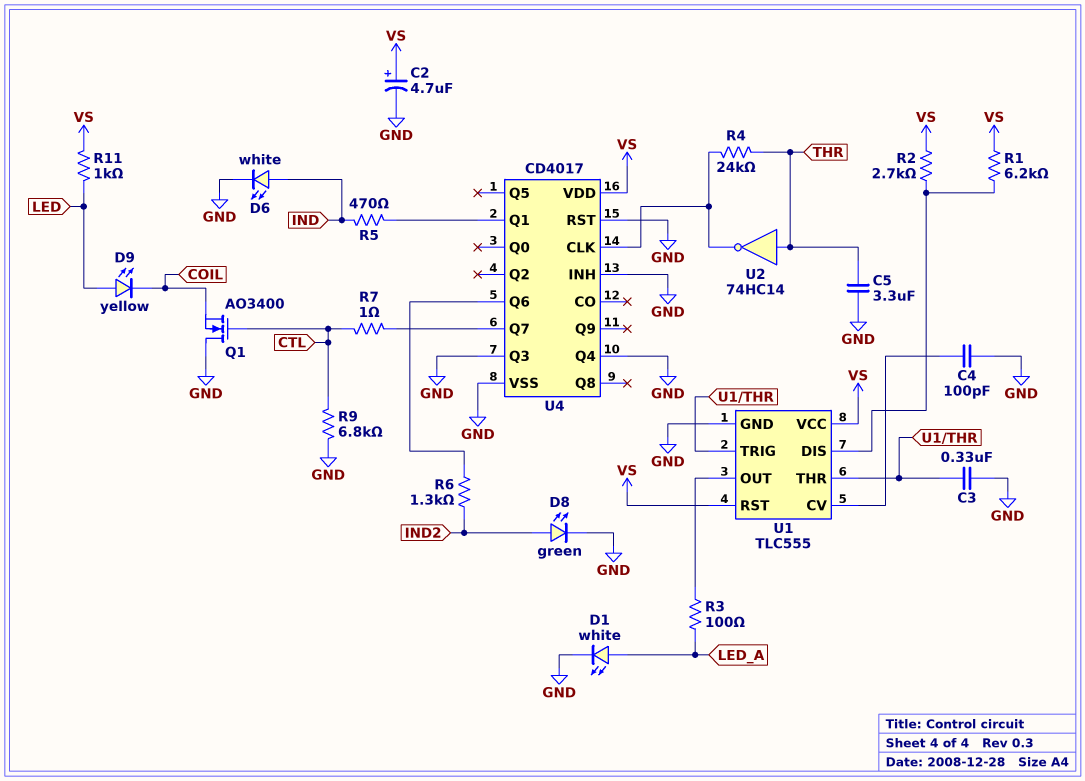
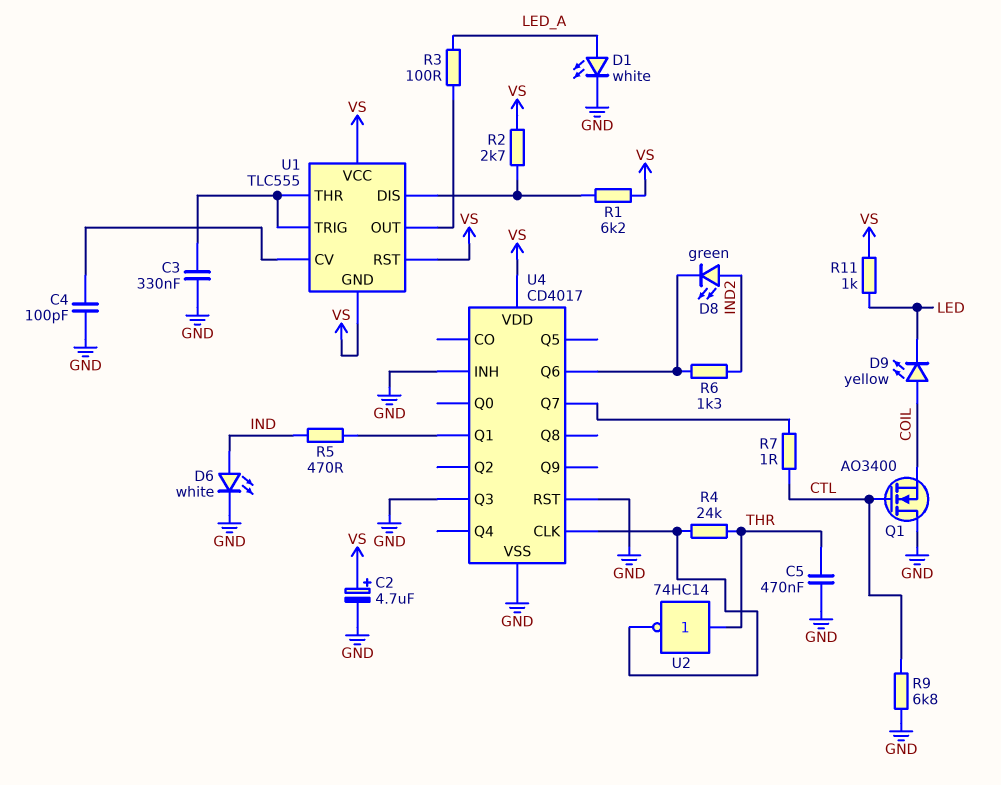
C5: 3.3uF (GND, THR) -> 470nF (GND, THR)
D8: LED green (A IND2, K GND) -> LED green (A IND2, K U4/Q6)
D9: LED yellow (A LED, K COIL) -> LED yellow (A COIL, K LED)
U1 pin GND: GND -> VS
U4 pin Q4: GND -> none

